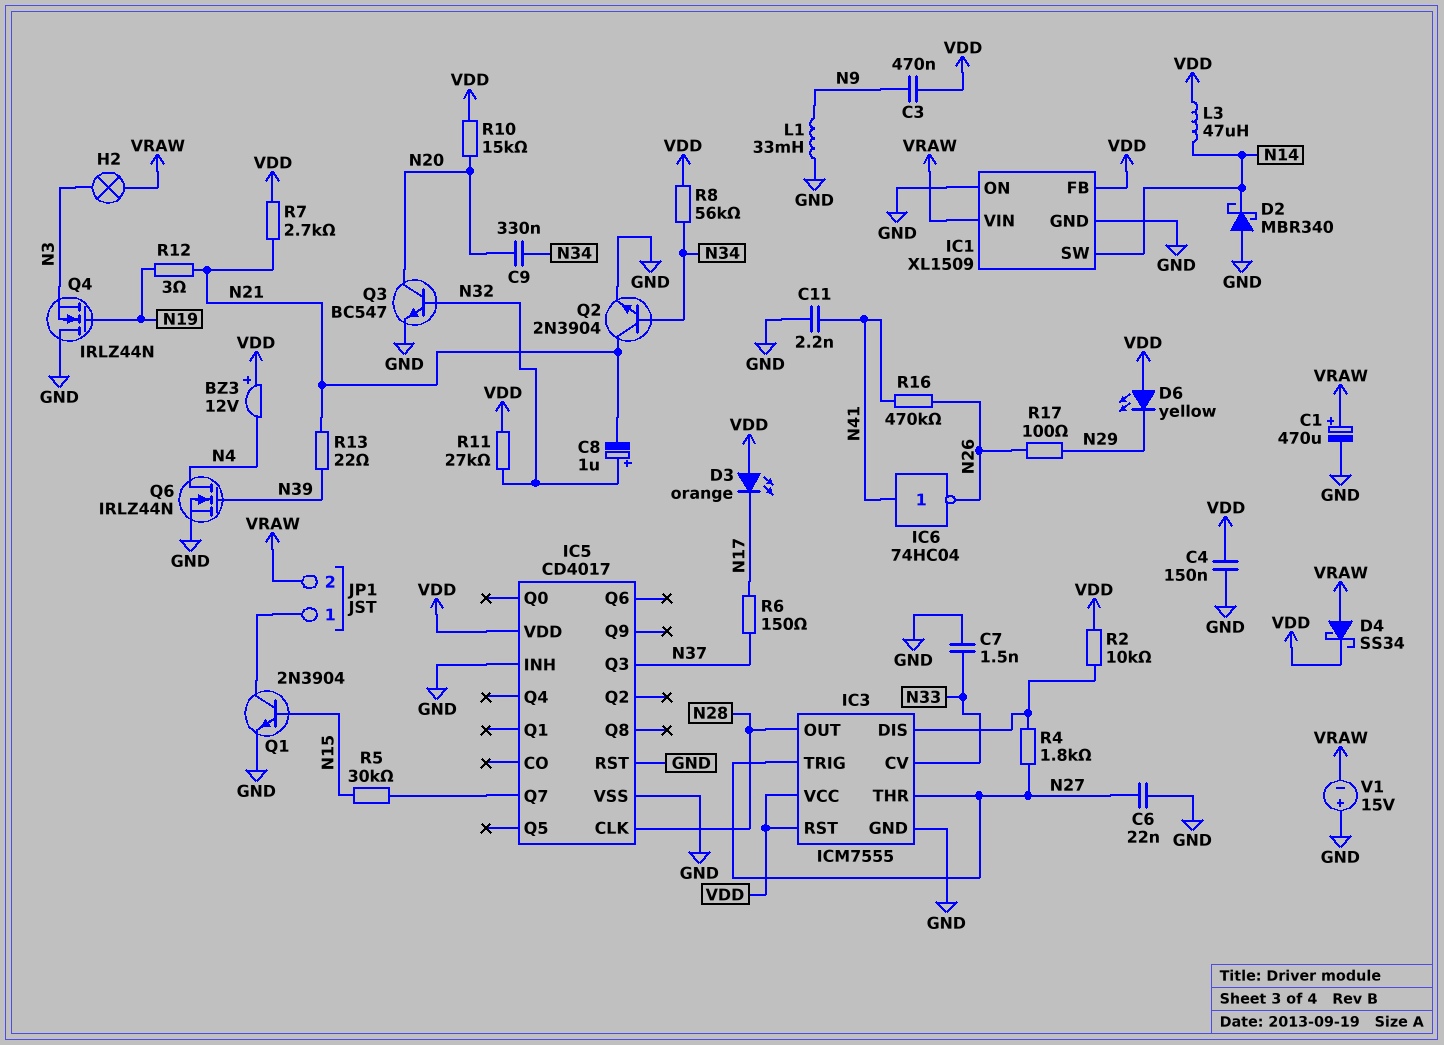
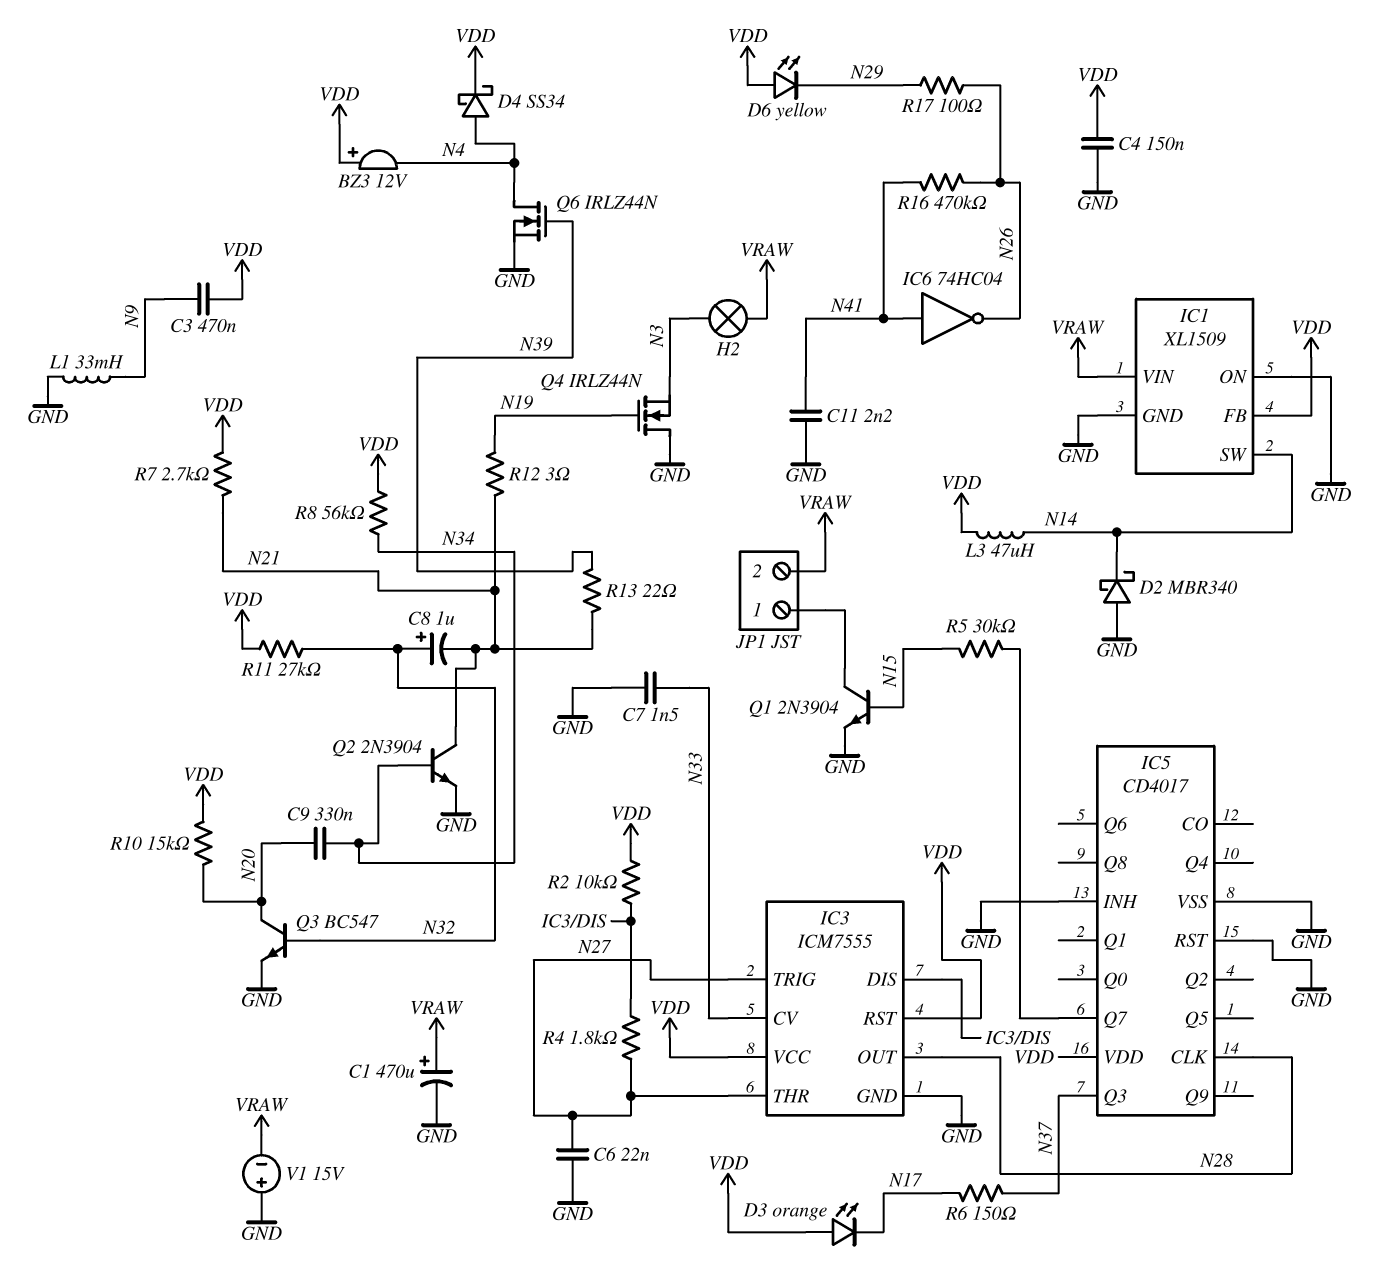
D4: schottky SS34 (A VRAW, K VDD) -> schottky SS34 (A N4, K VDD)

